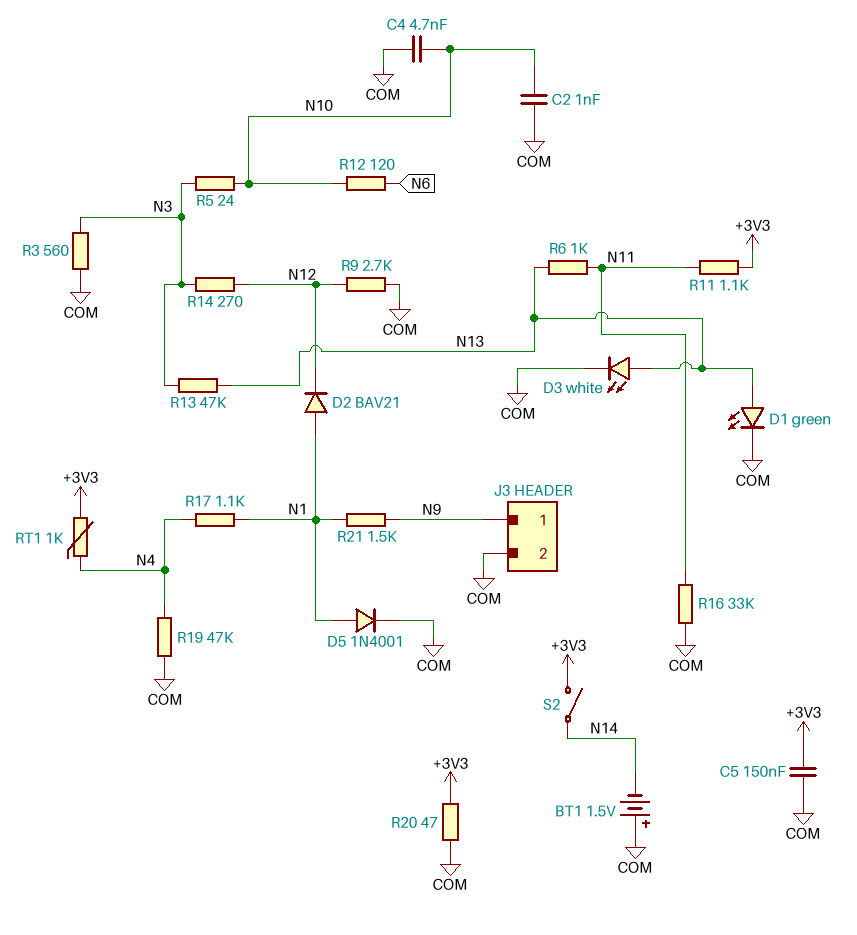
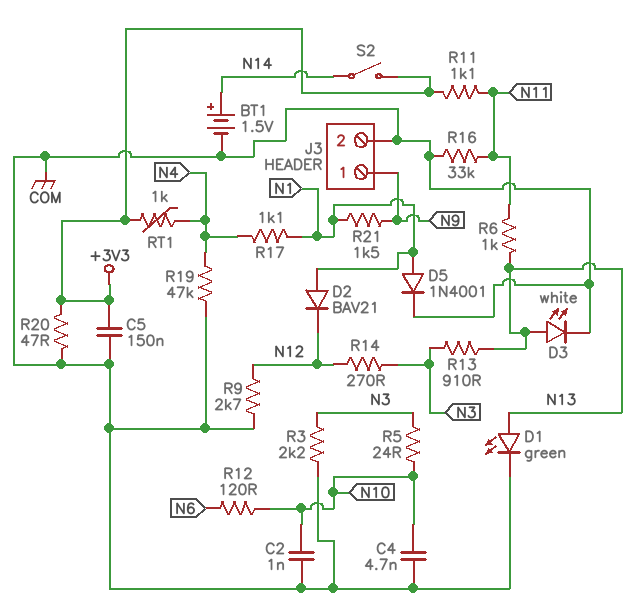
BT1: 1.5V (plus COM, minus N14) -> 1.5V (plus N14, minus COM)
R3: 560 (COM, N3) -> 2.2k (COM, N3)
R13: 47k (N3, N13) -> 910 (N3, N13)

